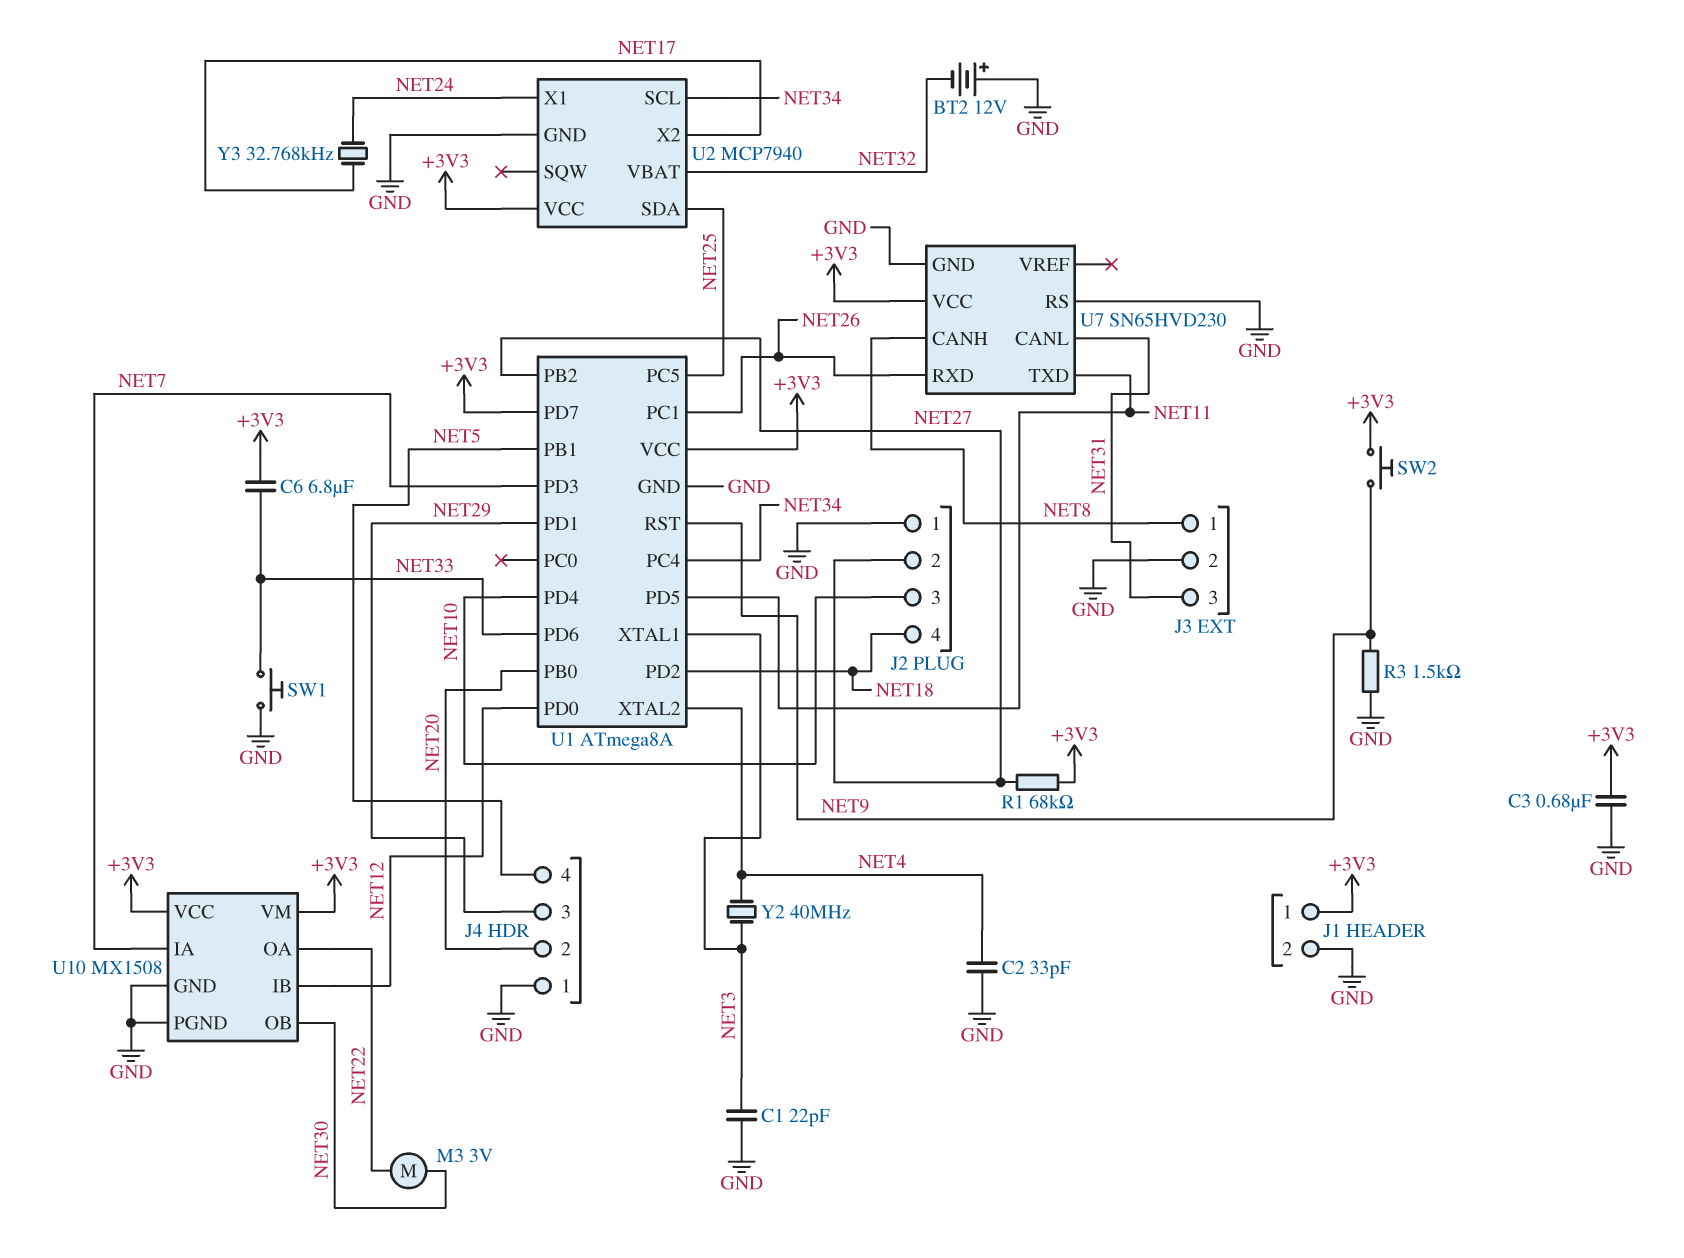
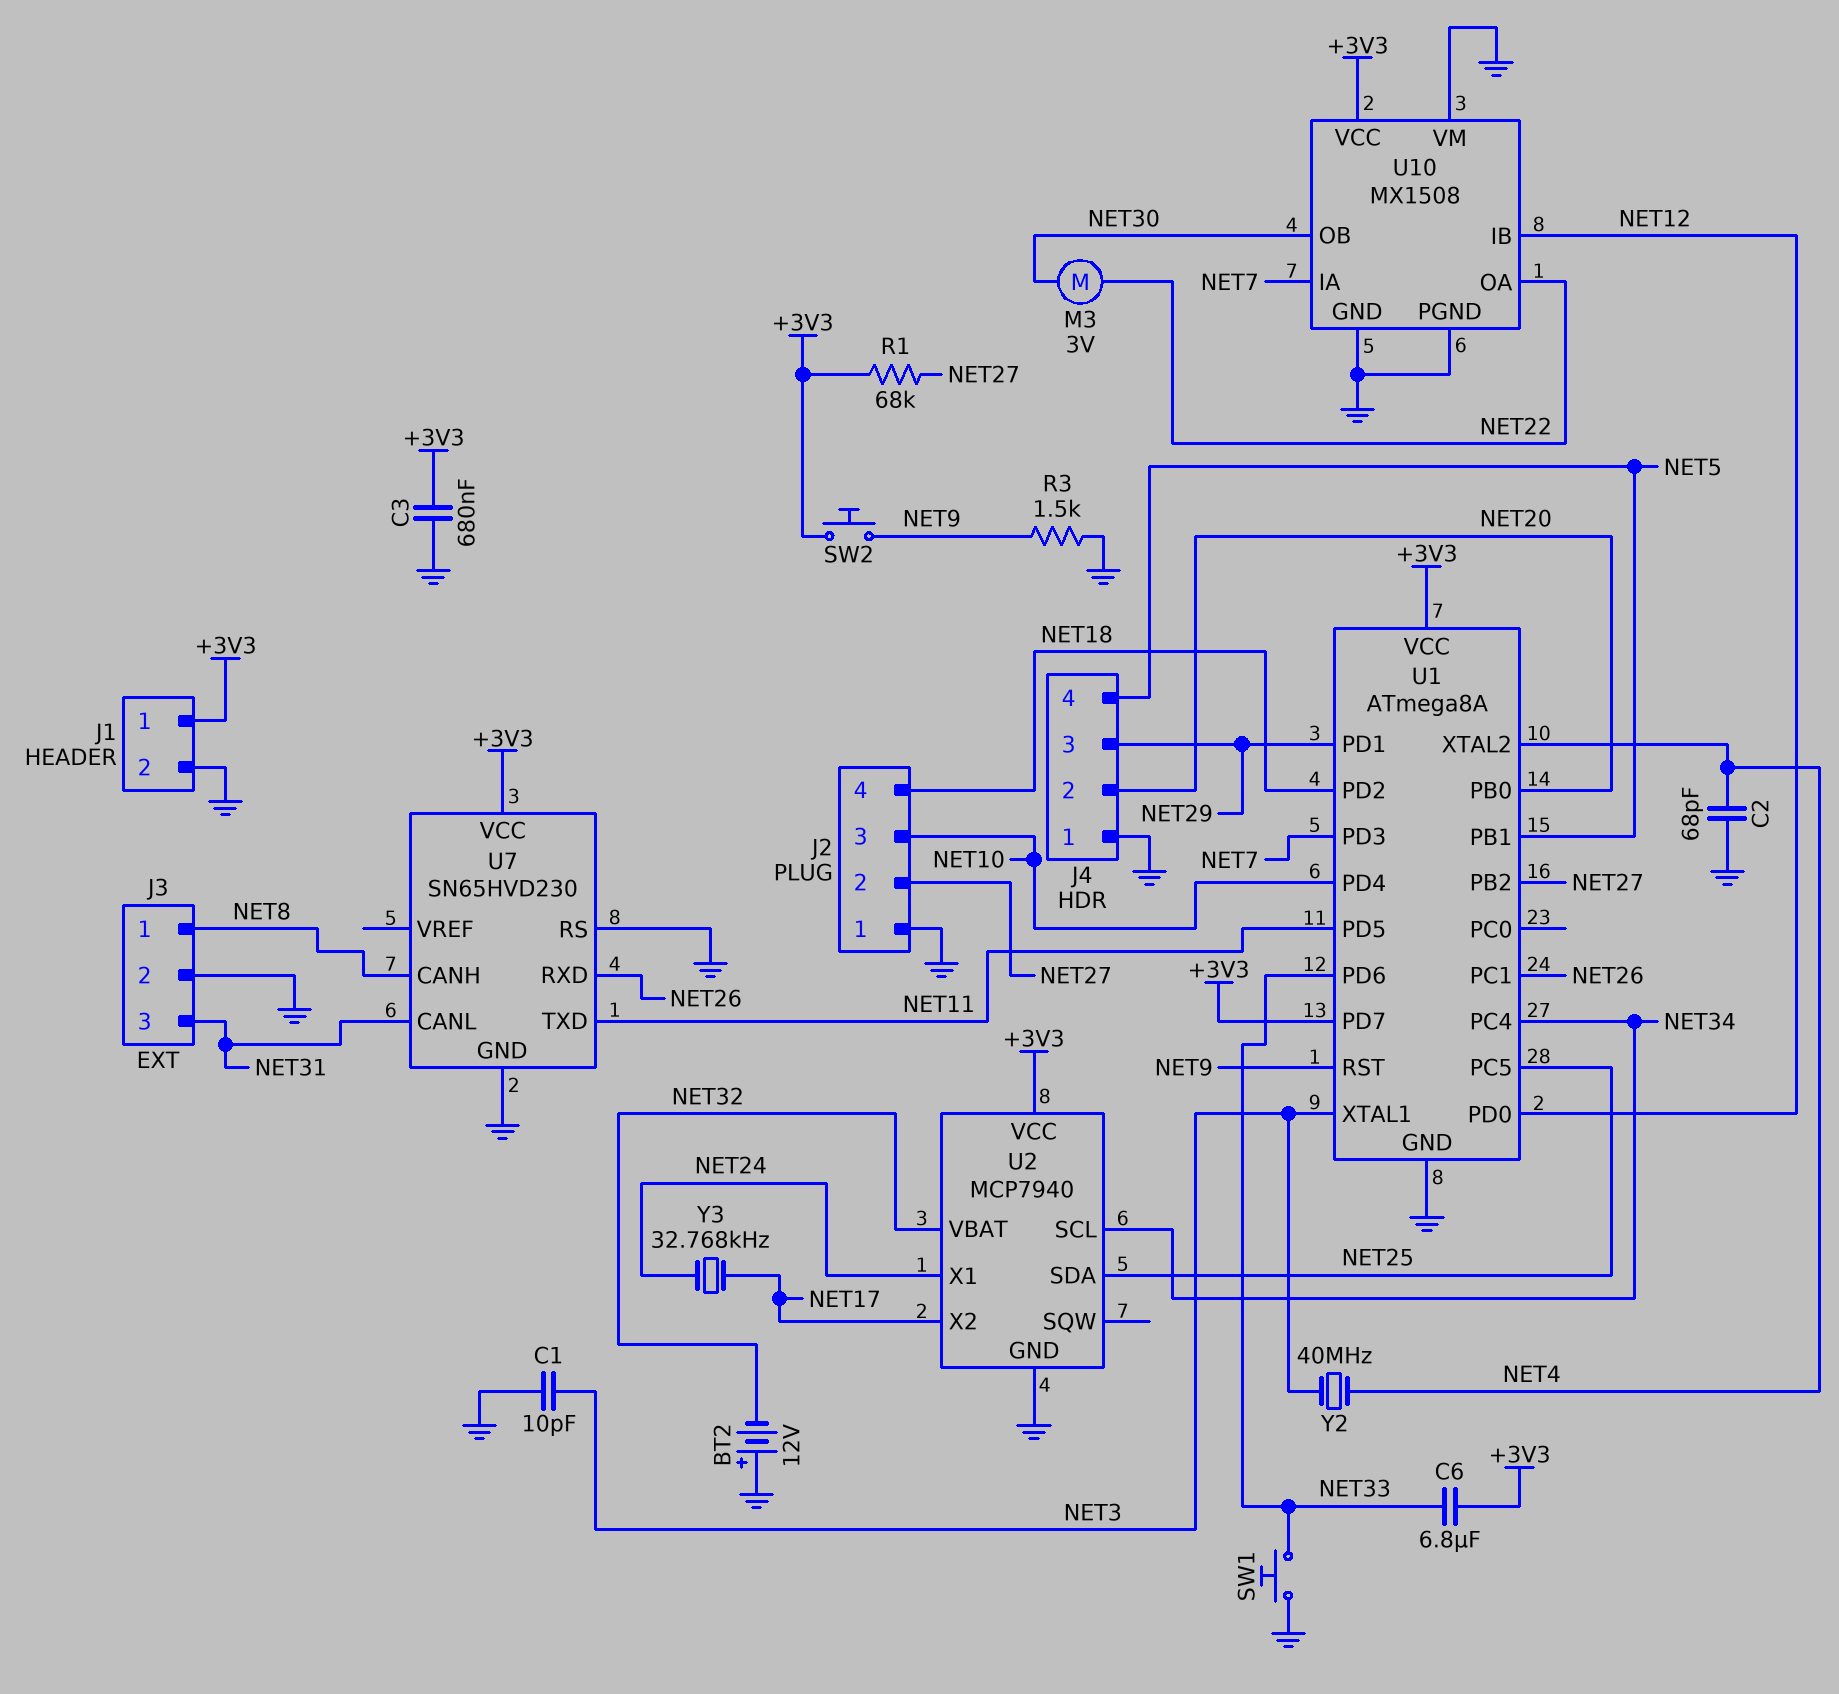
C1: 22pF (GND, NET3) -> 10pF (GND, NET3)
C2: 33pF (GND, NET4) -> 68pF (GND, NET4)
U10 pin VM: +3V3 -> GND

